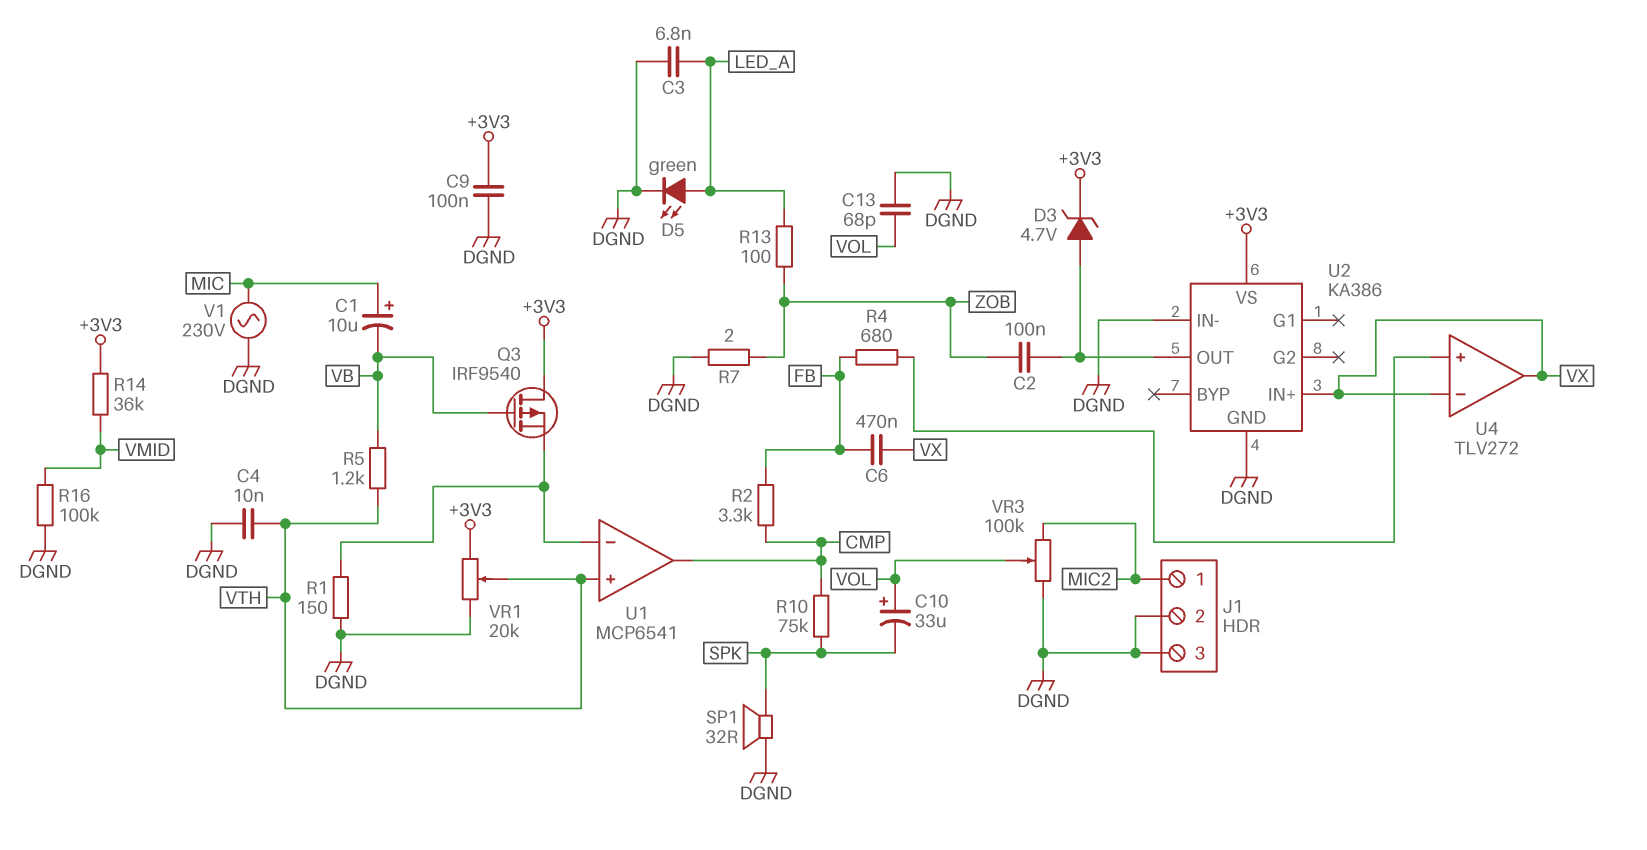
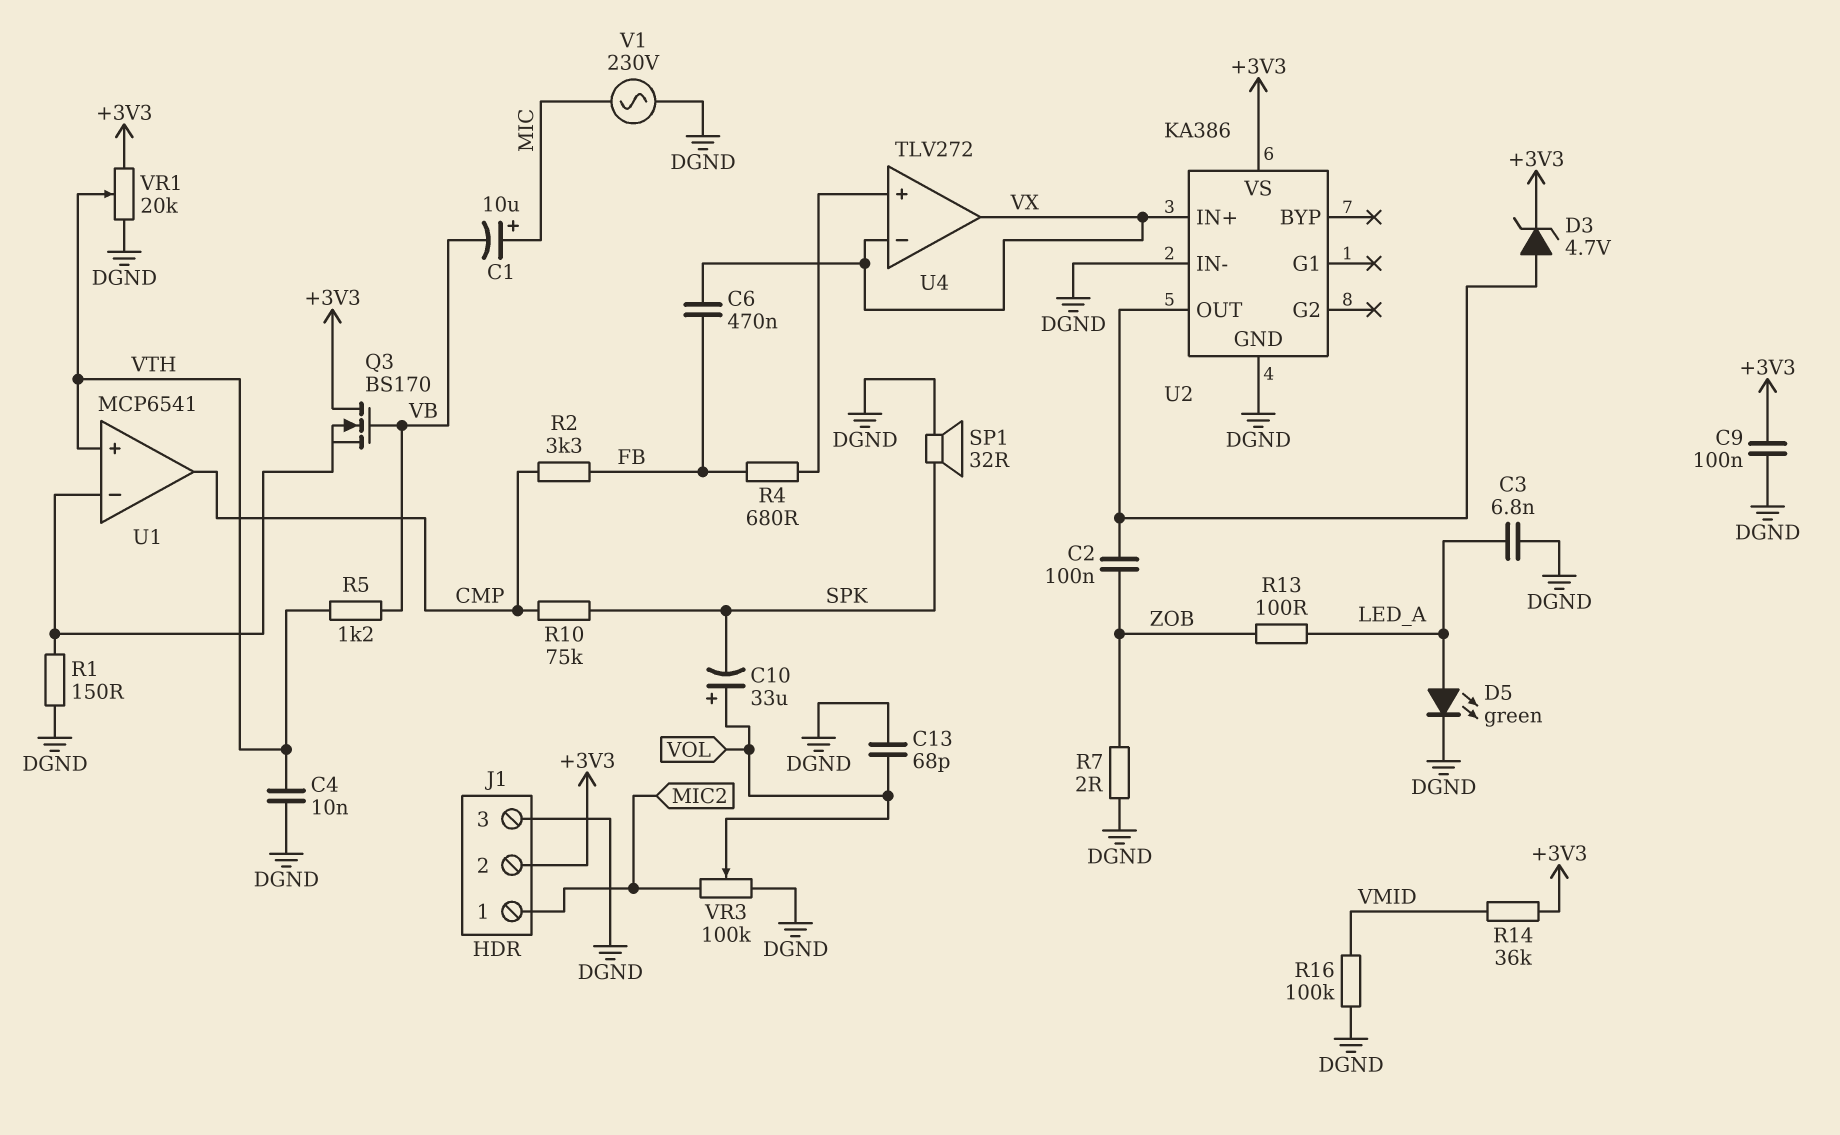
J1 pin 2: DGND -> +3V3
Q3: PMOS IRF9540 (G VB, D +3V3, S U1/in-) -> NMOS BS170 (G VB, D +3V3, S U1/in-)

